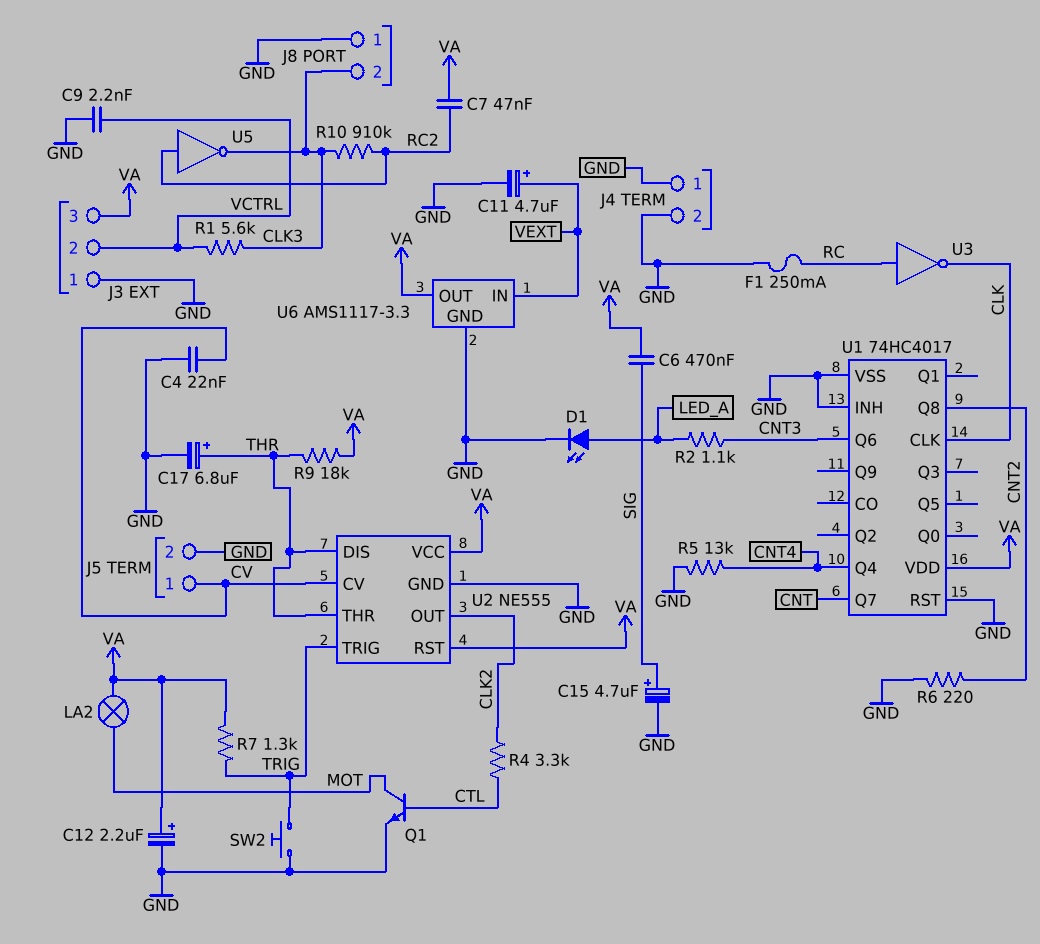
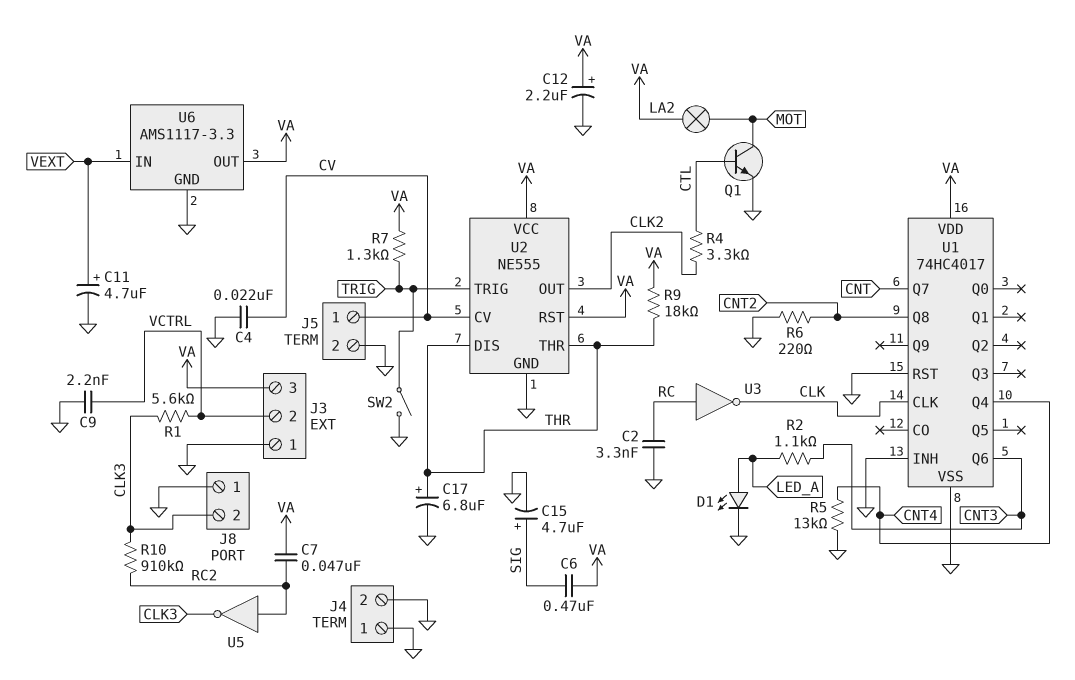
C2: none -> 3.3nF (GND, RC)
F1: 250mA (GND, RC) -> none
SW2: button (GND, TRIG) -> switch (GND, TRIG)

